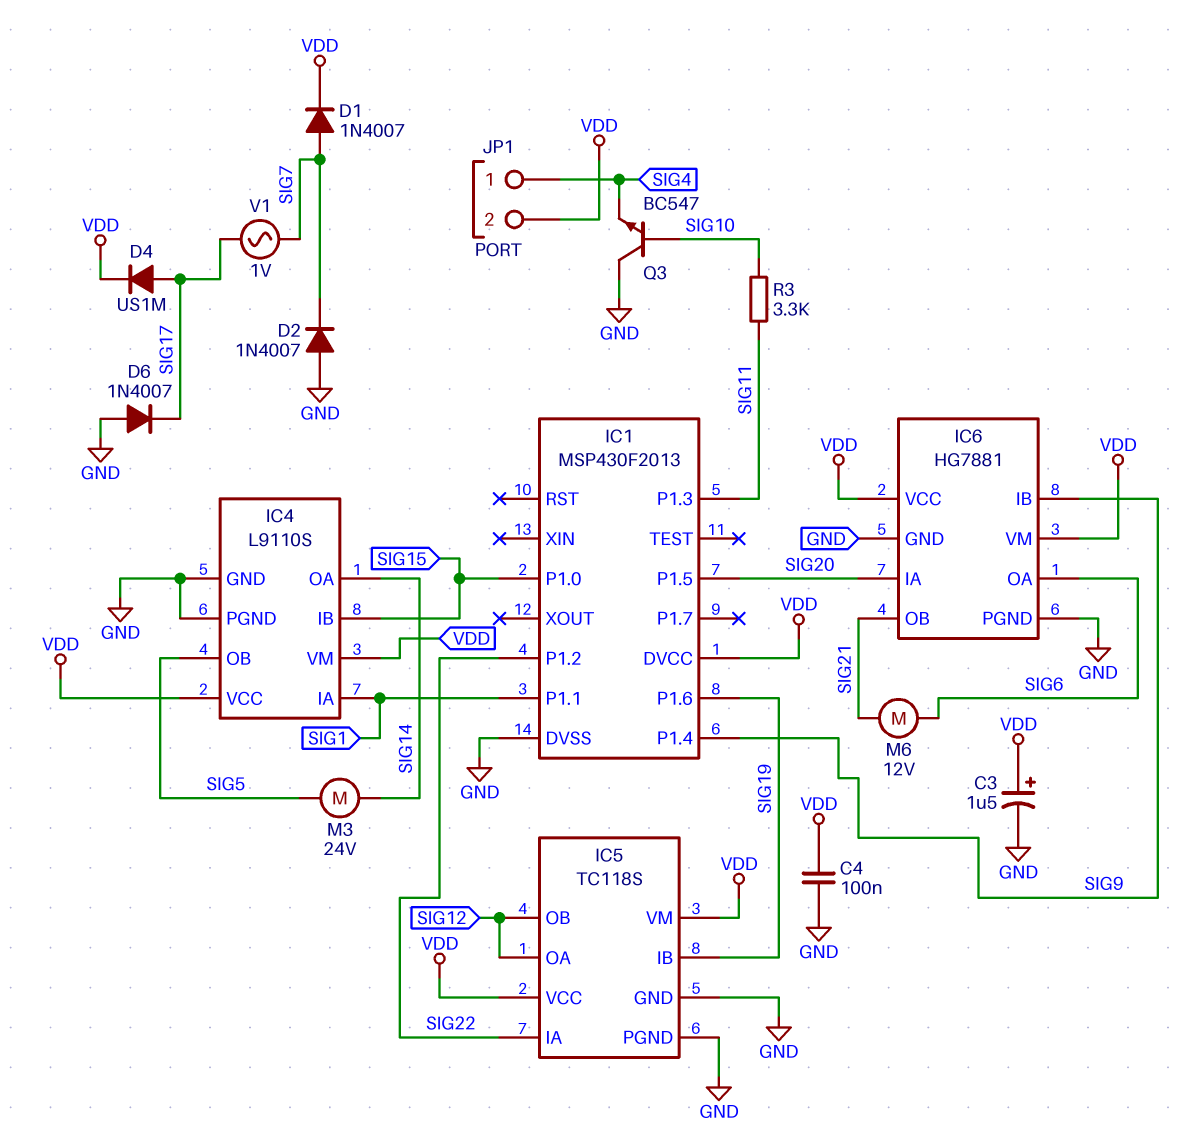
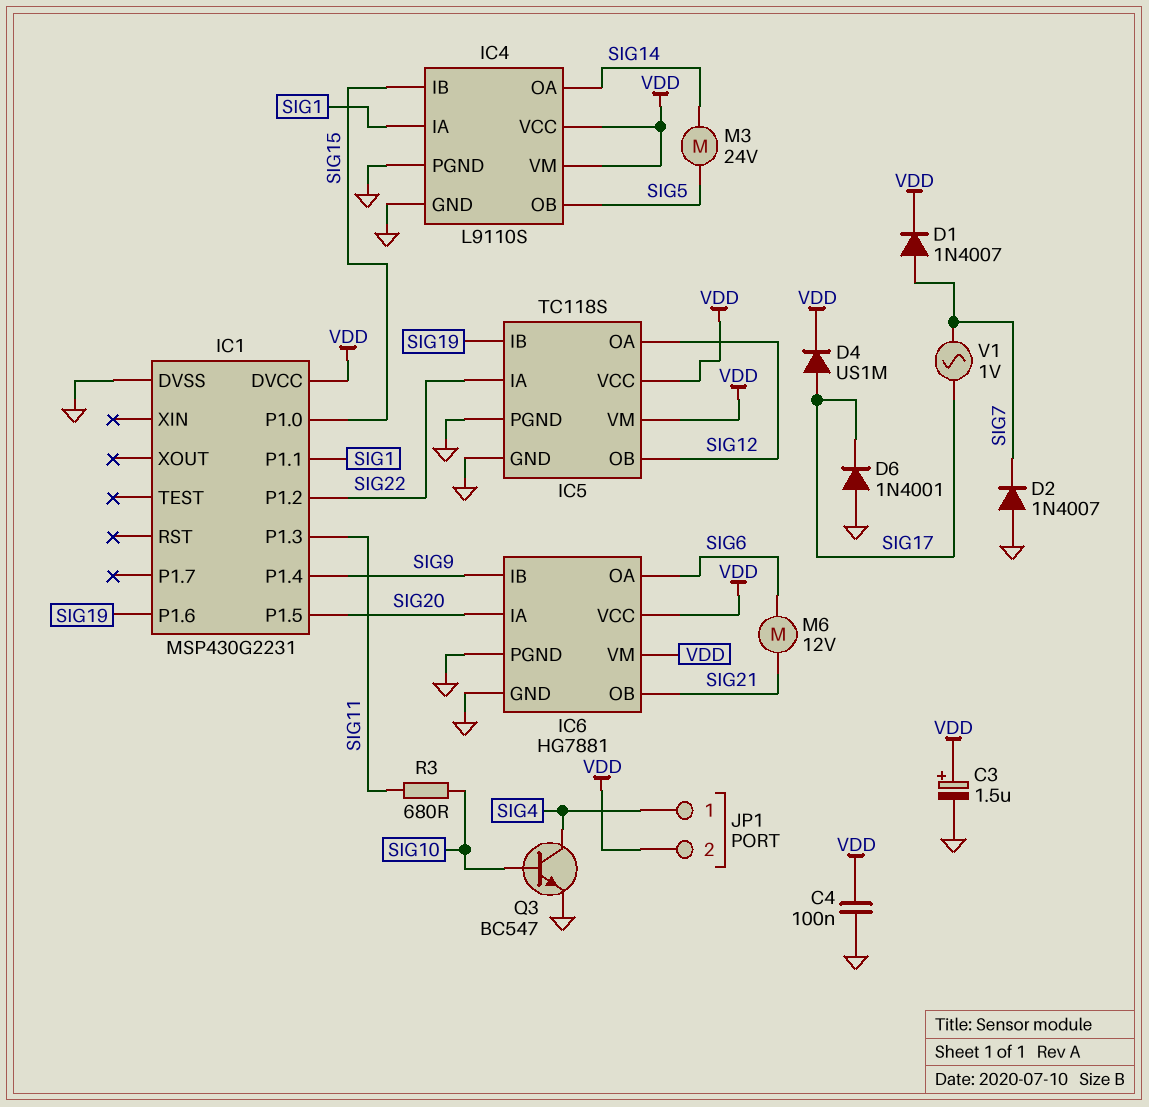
D6: diode 1N4007 (A GND, K SIG17) -> diode 1N4001 (A GND, K SIG17)
IC1: MSP430F2013 -> MSP430G2231
Q3: NPN BC547 (B SIG10, C GND, E SIG4) -> NPN BC547 (B SIG10, C SIG4, E GND)
R3: 3.3k (SIG10, SIG11) -> 680 (SIG10, SIG11)

